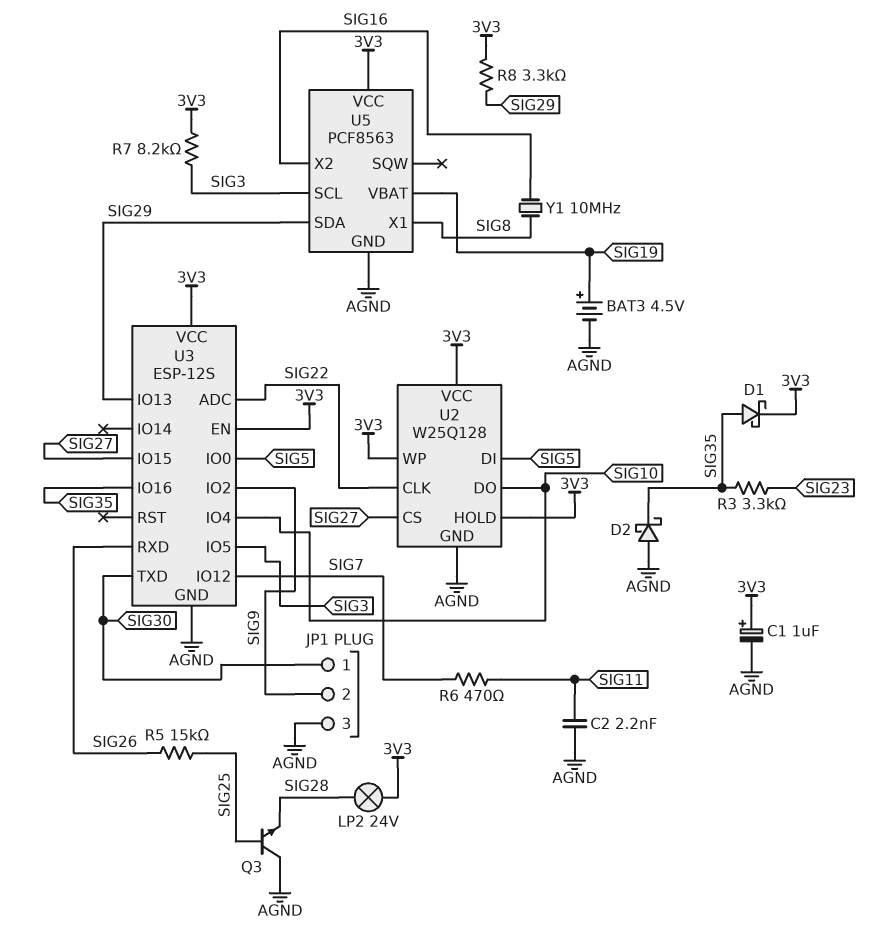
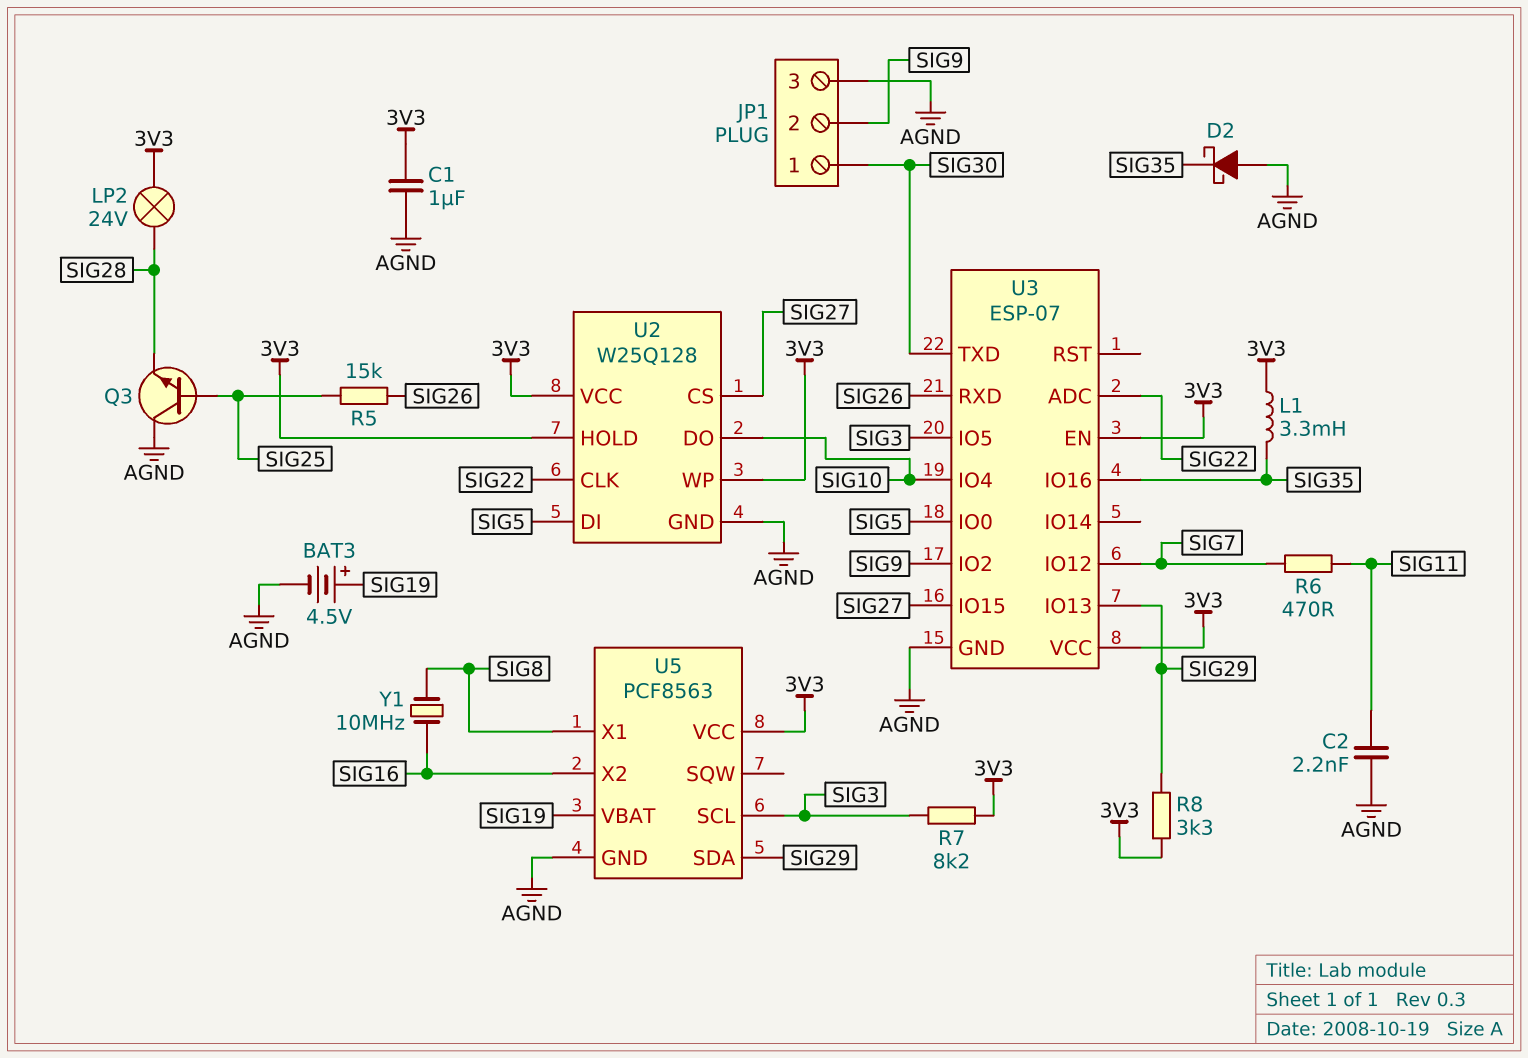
C1: 1uF (plus 3V3, minus AGND) -> 1uF (3V3, AGND)
D1: schottky (A SIG35, K 3V3) -> none
L1: none -> 3.3mH (3V3, SIG35)
R3: 3.3k (SIG23, SIG35) -> none
U3: ESP-12S -> ESP-07

